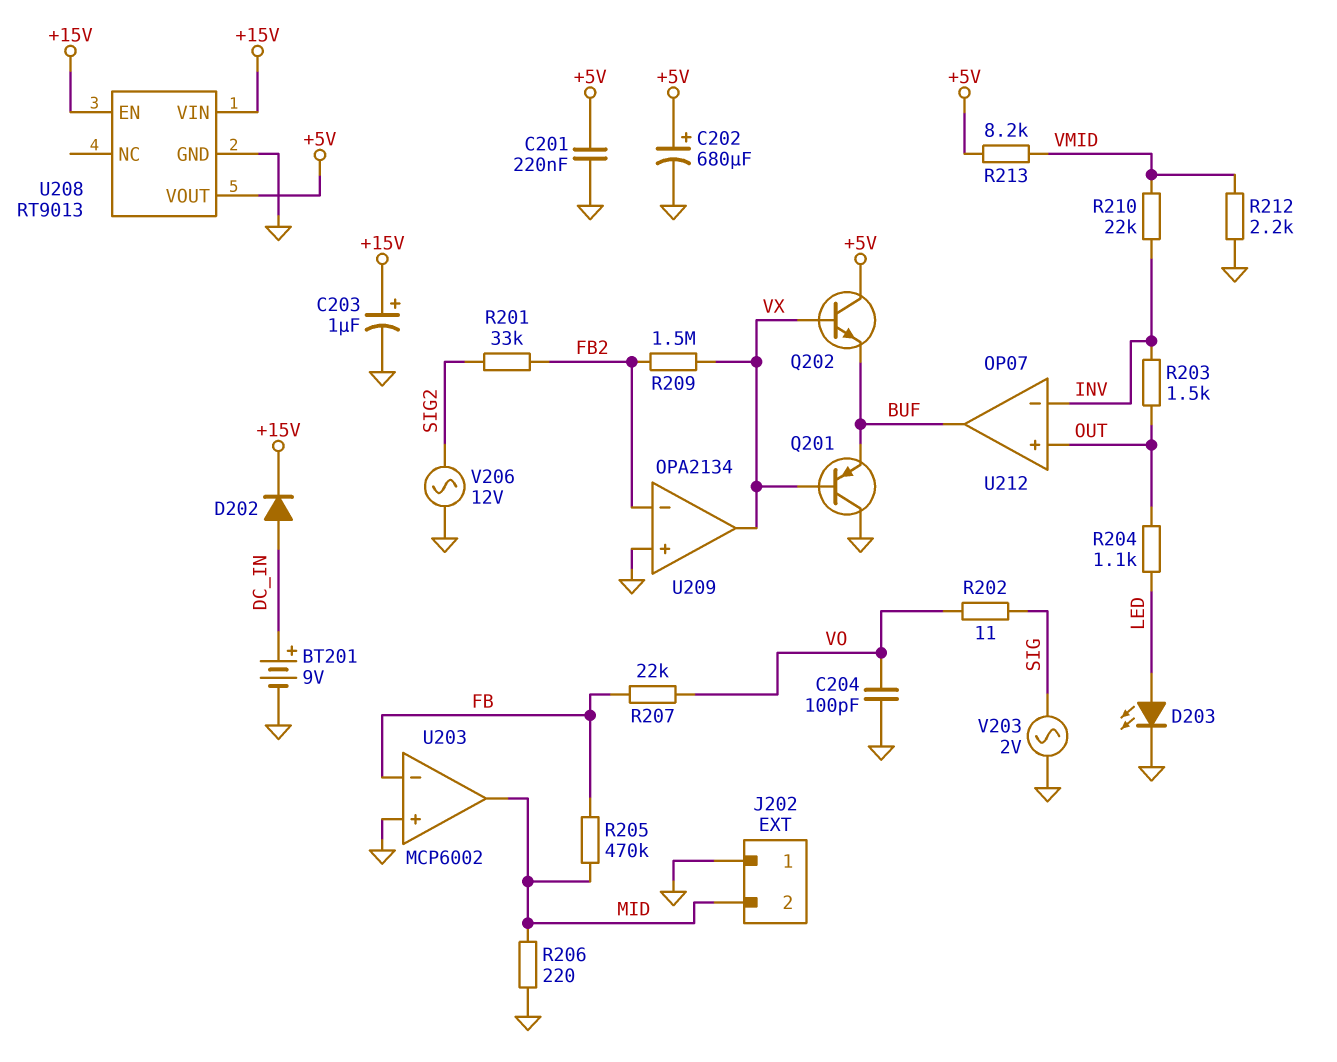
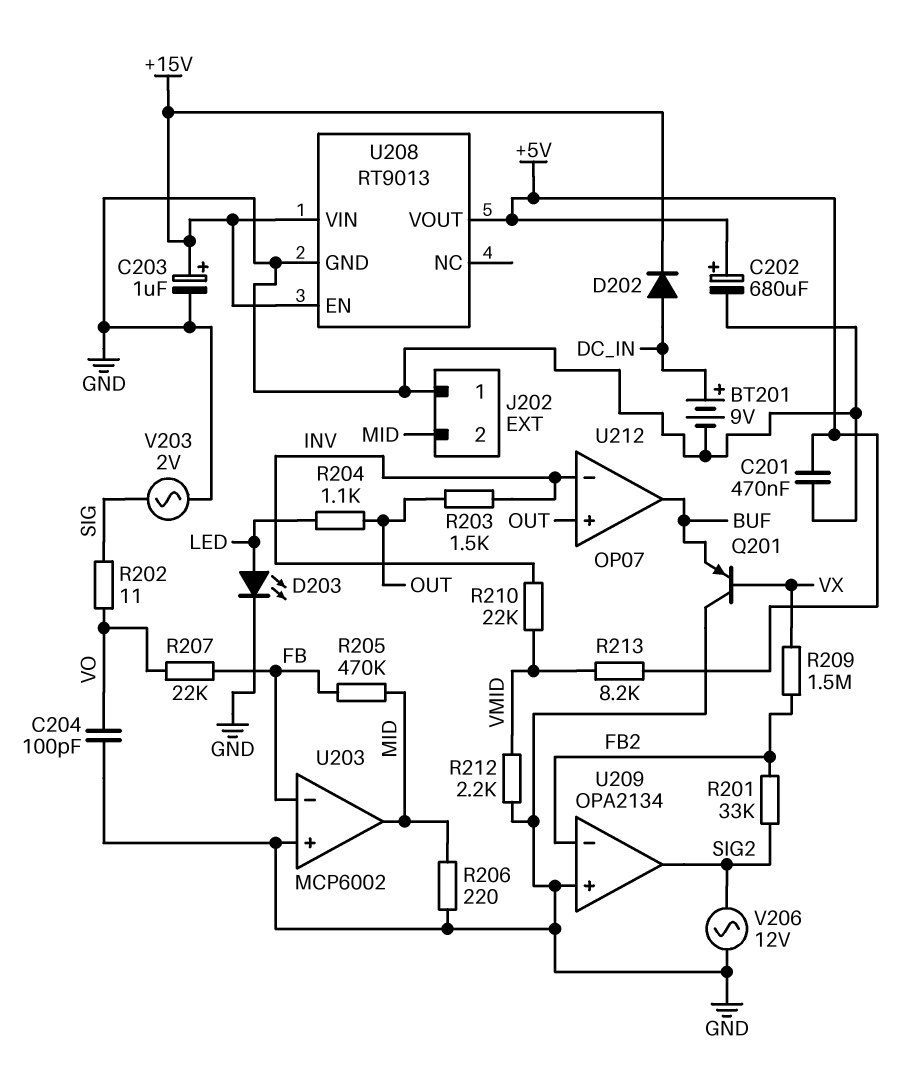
C201: 220nF (+5V, GND) -> 470nF (+5V, GND)
Q202: NPN (B VX, C +5V, E BUF) -> none
U209 pin out: VX -> SIG2

